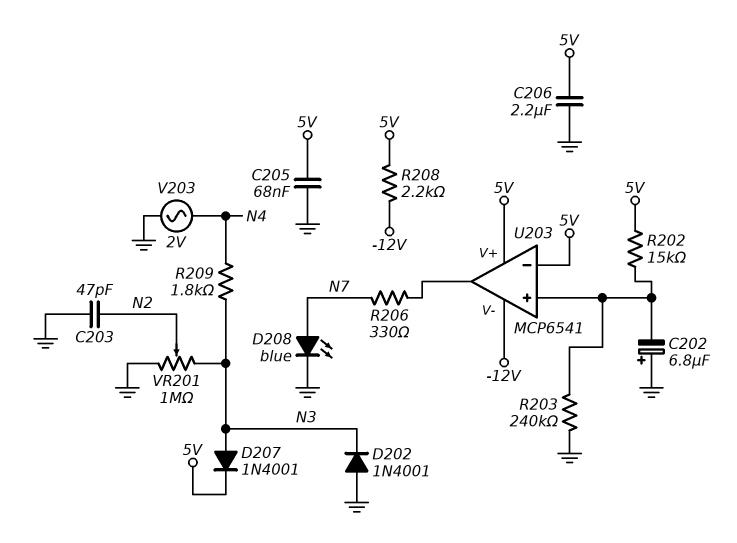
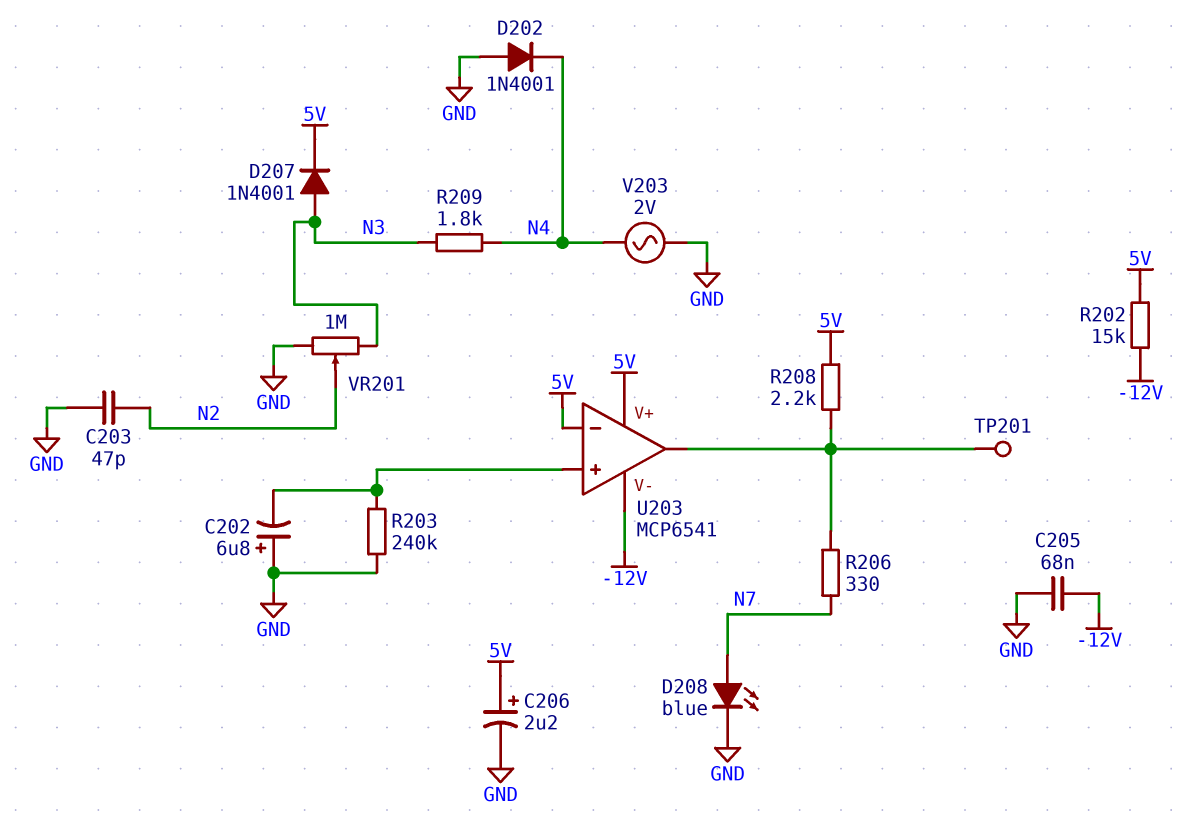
C205: 68nF (5V, GND) -> 68nF (-12V, GND)
C206: 2.2uF (5V, GND) -> 2.2uF (plus 5V, minus GND)
D202: diode 1N4001 (A GND, K N3) -> diode 1N4001 (A GND, K N4)
R202: 15k (5V, U203/in+) -> 15k (-12V, 5V)
R208: 2.2k (-12V, 5V) -> 2.2k (5V, U203/out)
TP201: none -> test point (U203/out)

